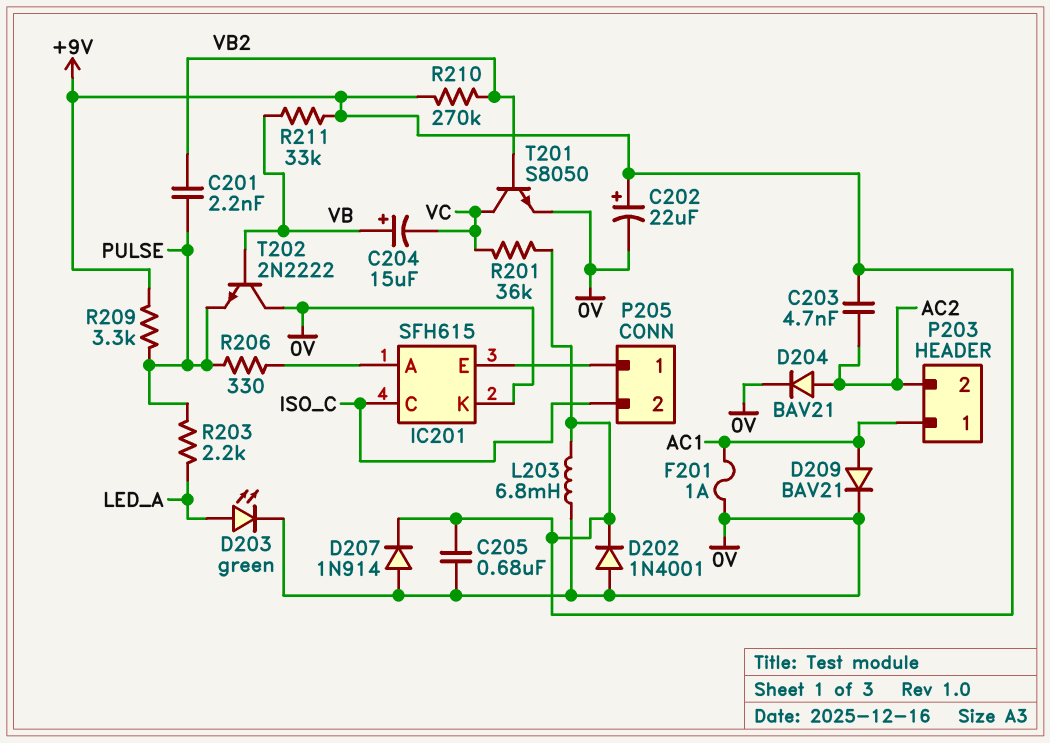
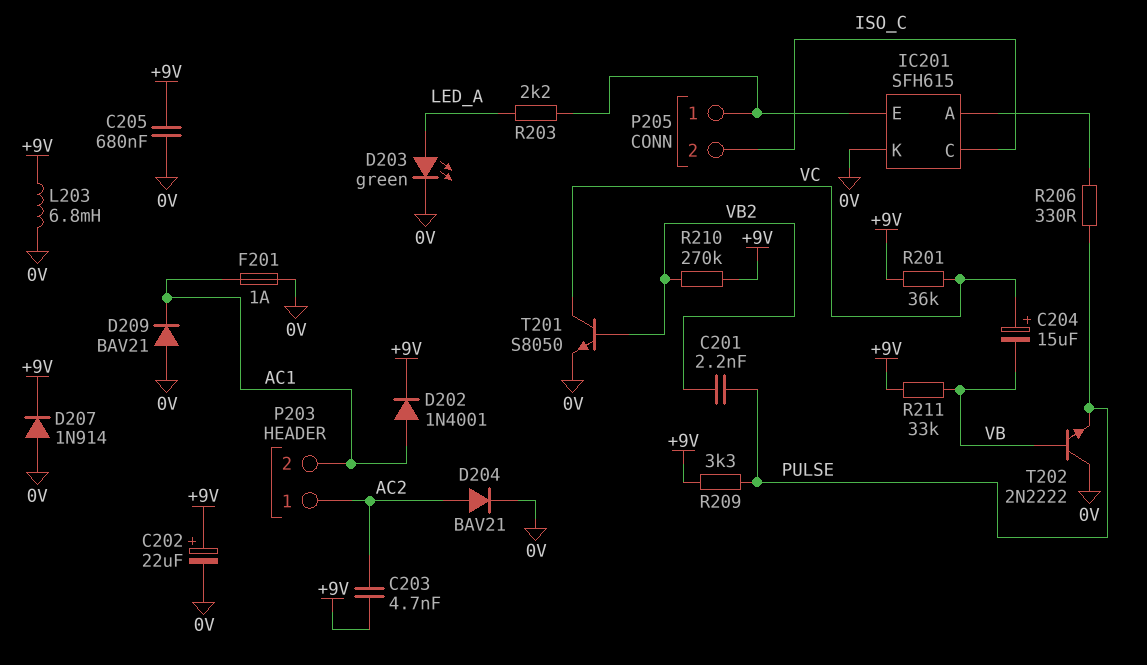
C204: 15uF (plus VB, minus VC) -> 15uF (plus VC, minus VB)
D202: diode 1N4001 (A 0V, K +9V) -> diode 1N4001 (A AC1, K +9V)
D209: diode BAV21 (A AC1, K 0V) -> diode BAV21 (A 0V, K AC1)
P203 pin 1: AC1 -> AC2
P203 pin 2: AC2 -> AC1
R203: 2.2k (LED_A, PULSE) -> 2.2k (IC201/E, LED_A)

